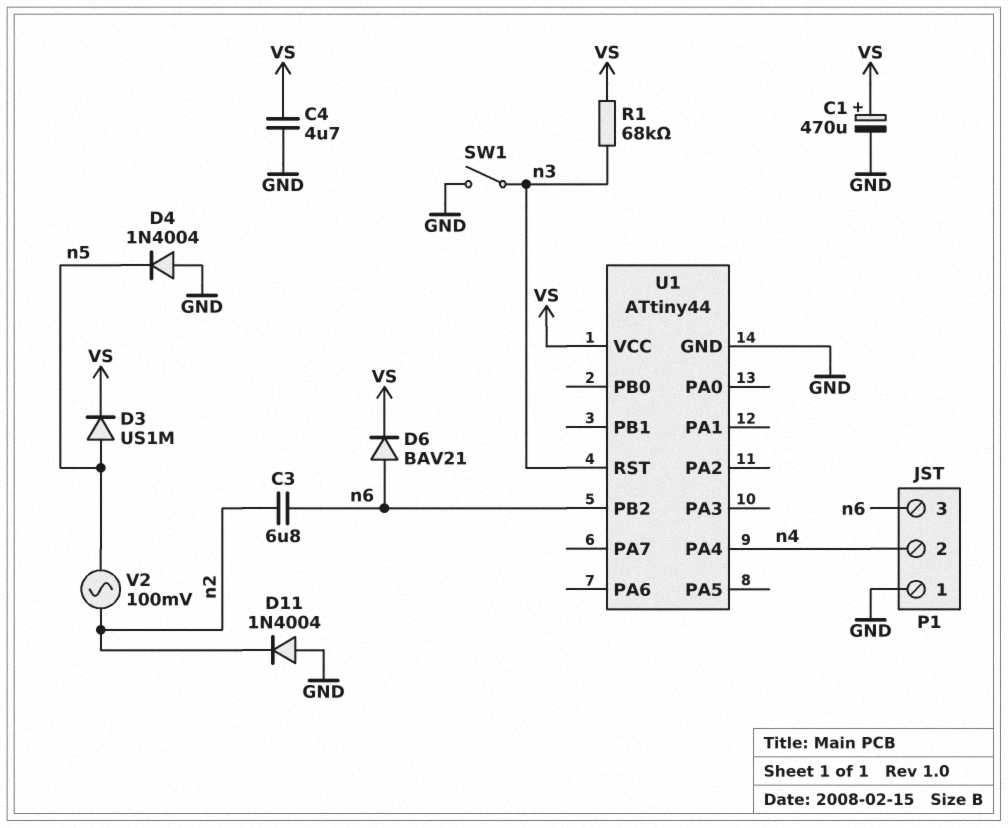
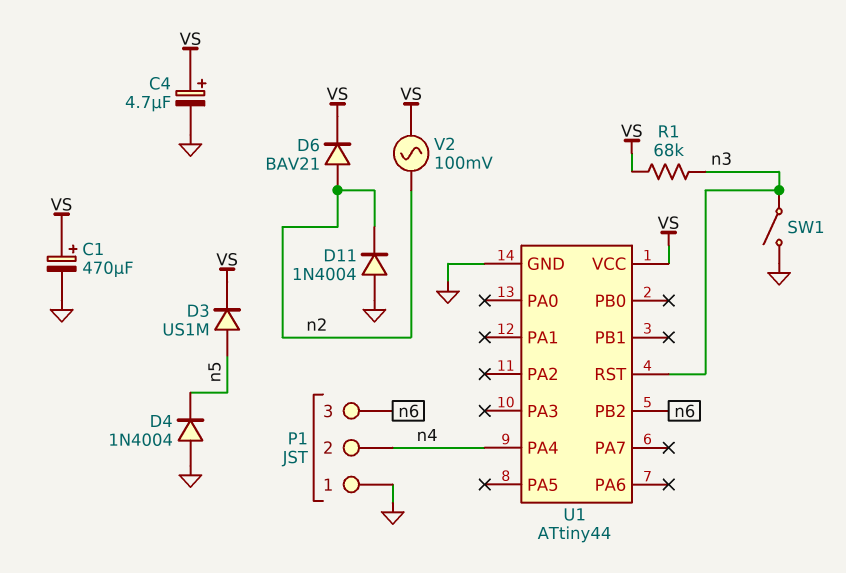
C3: 6.8uF (n2, n6) -> none
C4: 4.7uF (GND, VS) -> 4.7uF (plus VS, minus GND)
D6: diode BAV21 (A n6, K VS) -> diode BAV21 (A n2, K VS)
V2: AC 100mV (n2, n5) -> AC 100mV (VS, n2)

